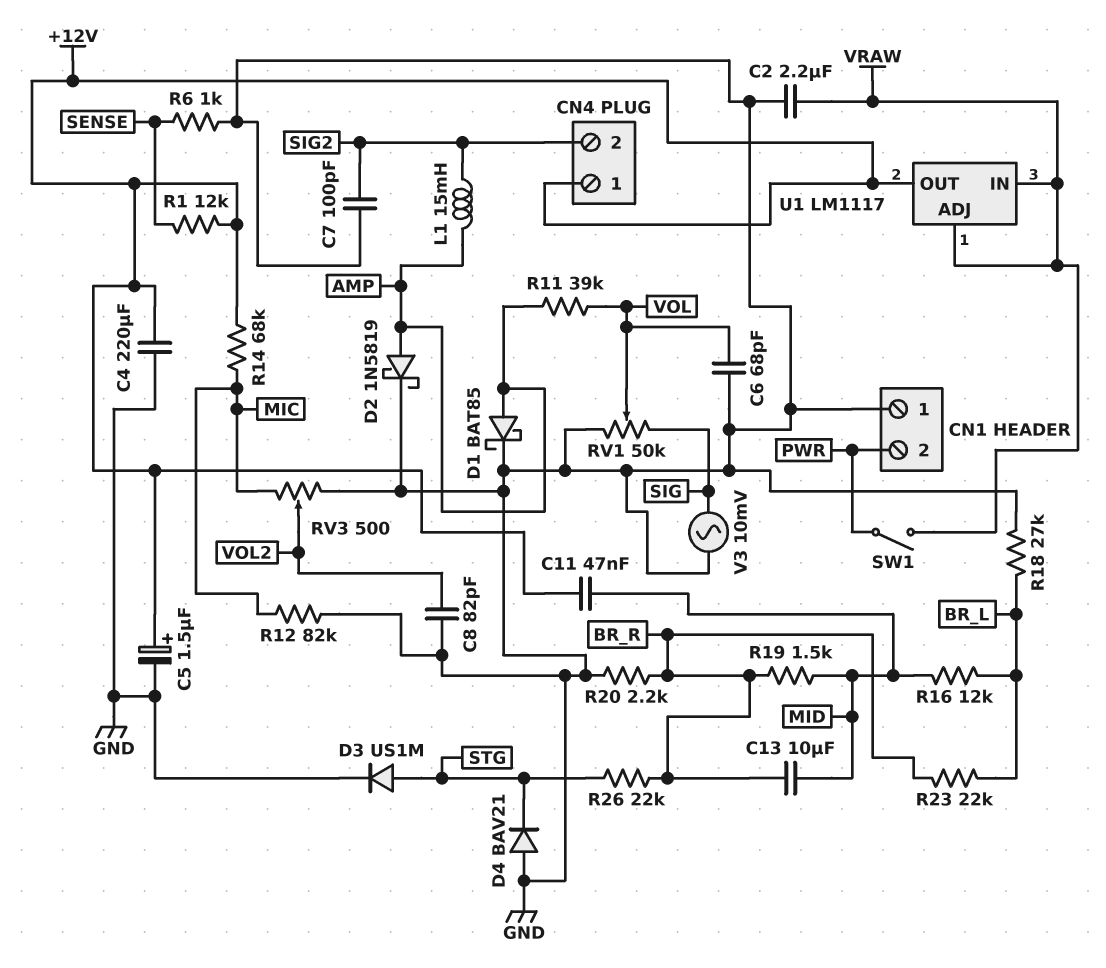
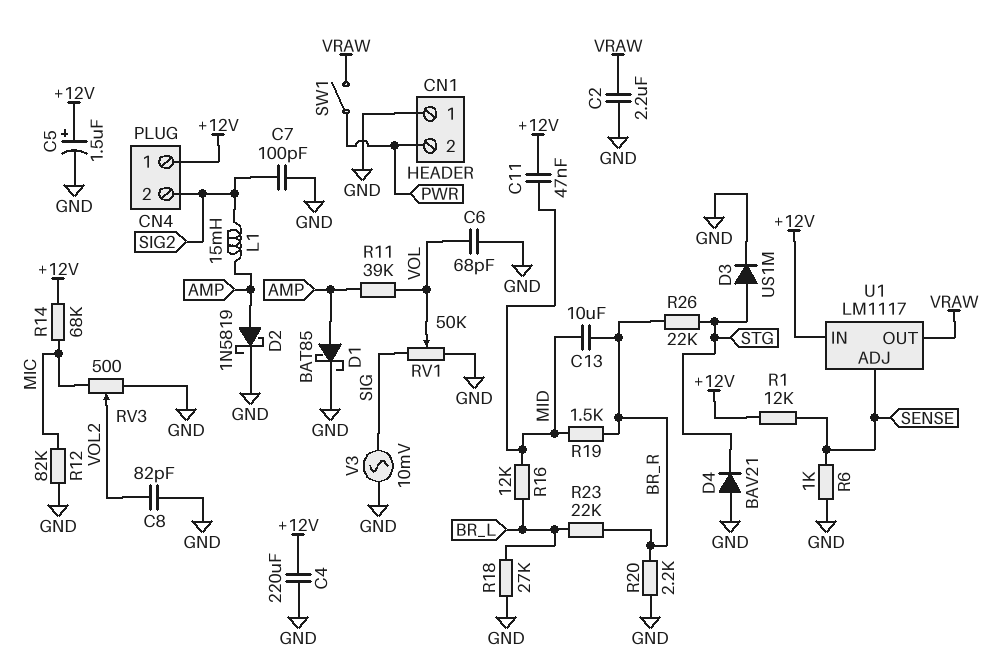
U1 pin ADJ: VRAW -> SENSE
U1 pin IN: VRAW -> +12V
U1 pin OUT: +12V -> VRAW

